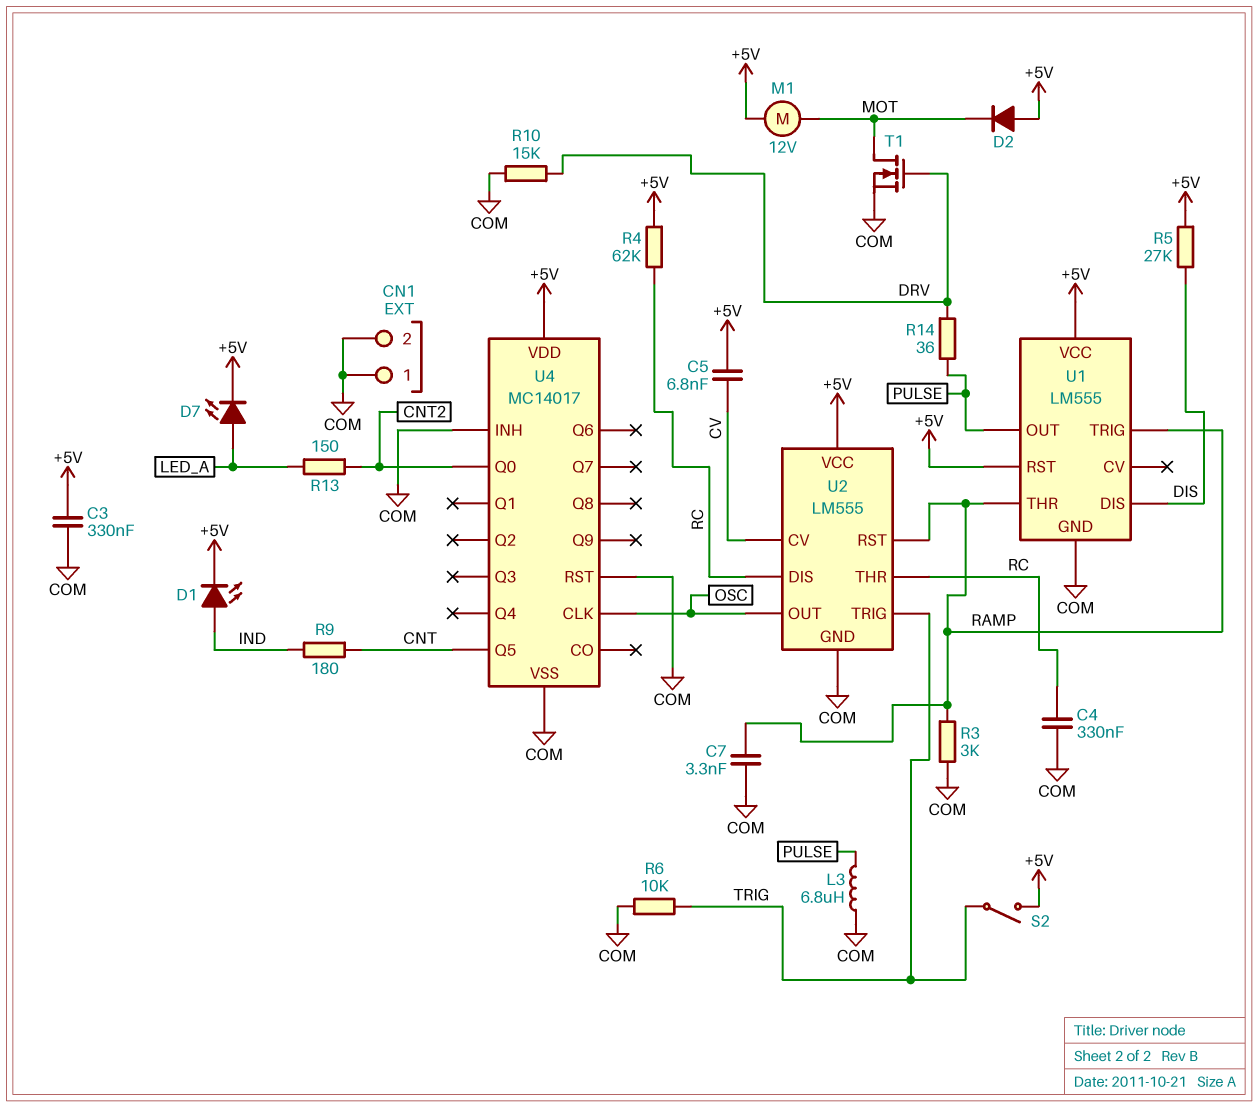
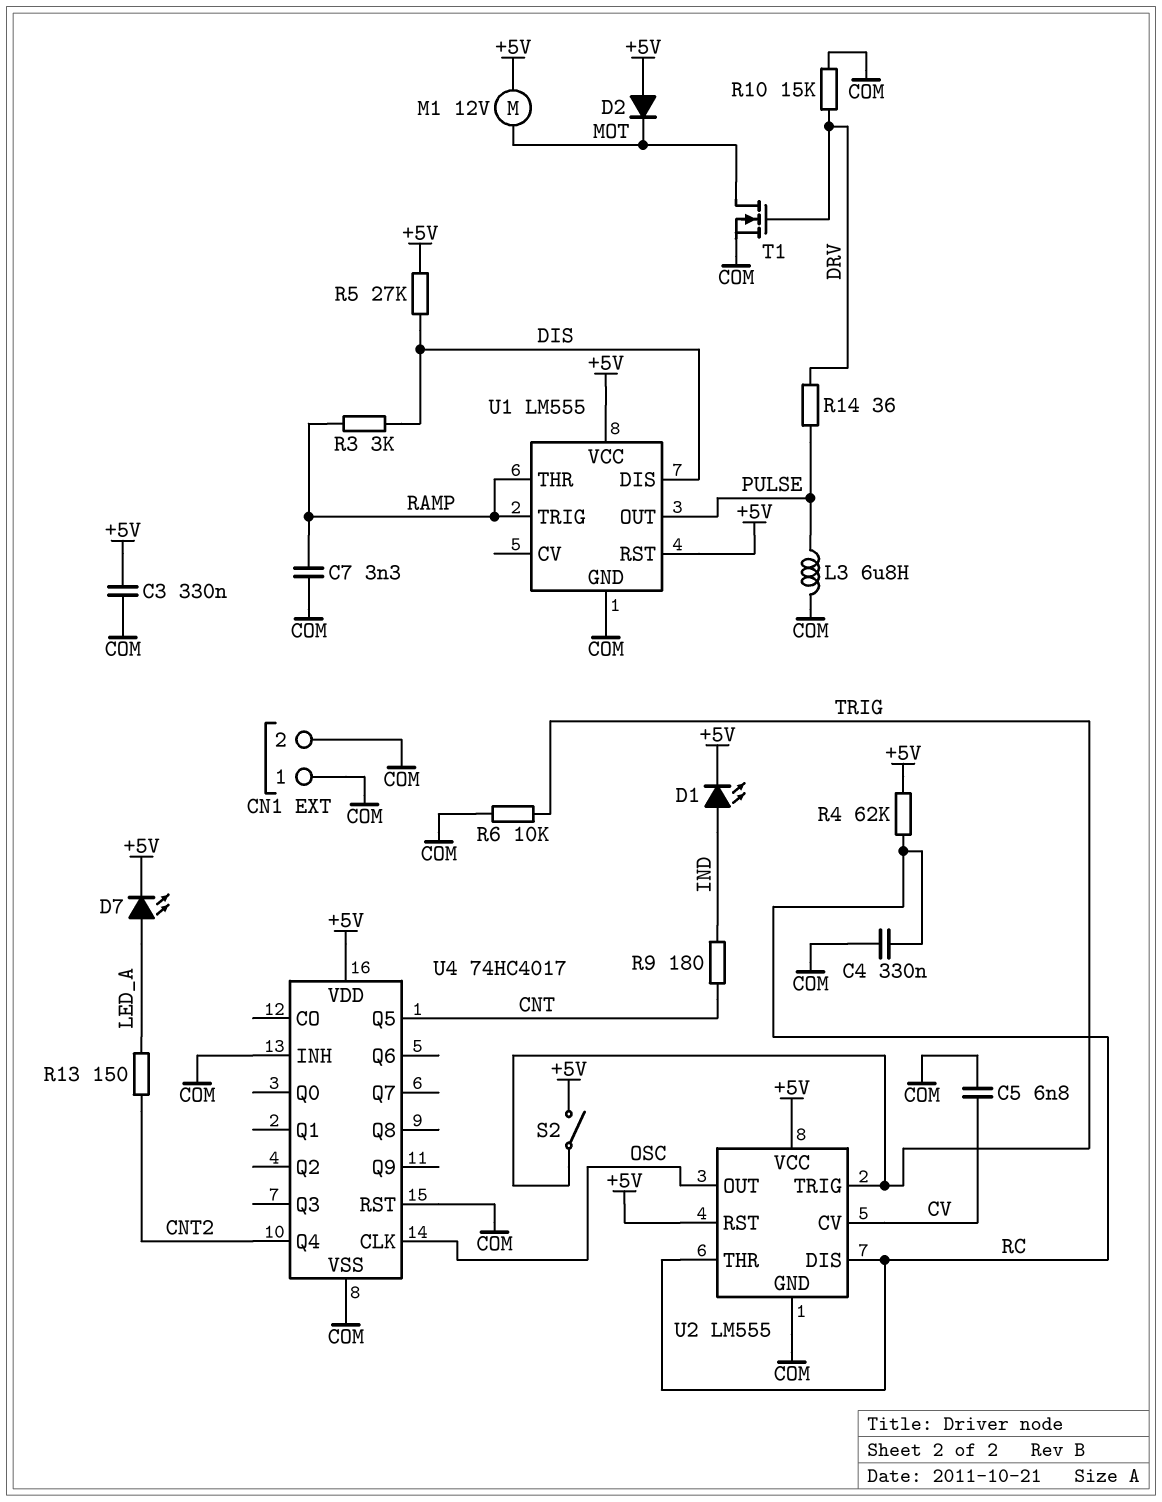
C5: 6.8nF (+5V, CV) -> 6.8nF (COM, CV)
R3: 3k (COM, RAMP) -> 3k (DIS, RAMP)
U2 pin RST: RAMP -> +5V
U4: MC14017 -> 74HC4017
U4 pin Q0: CNT2 -> none
U4 pin Q4: none -> CNT2

